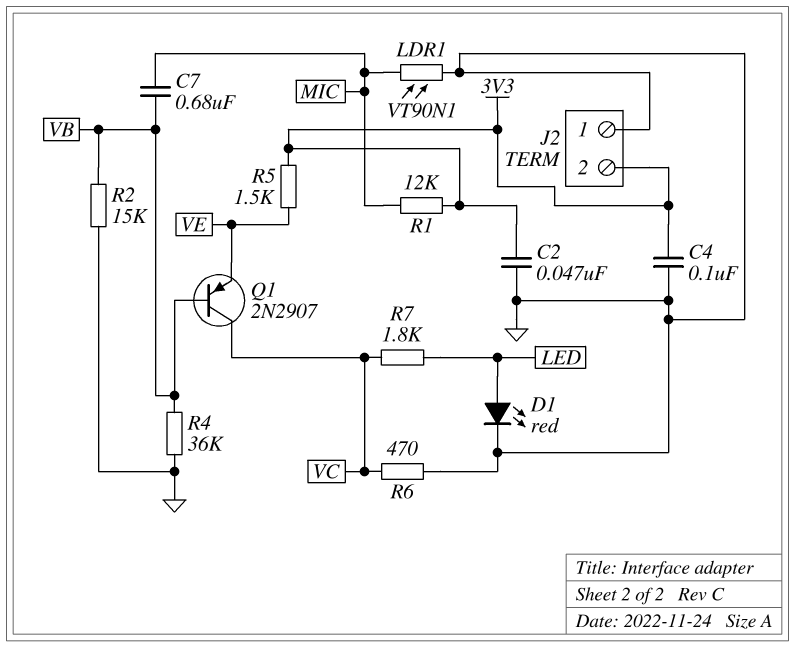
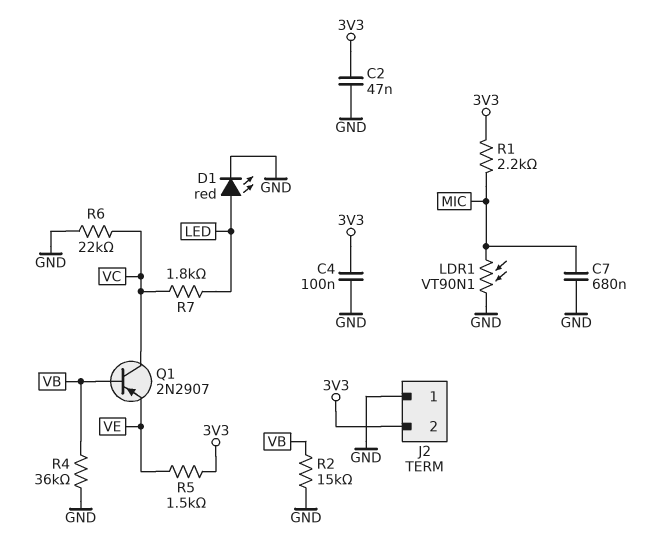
C7: 680nF (MIC, VB) -> 680nF (GND, MIC)
R1: 12k (3V3, MIC) -> 2.2k (3V3, MIC)
R6: 470 (GND, VC) -> 22k (GND, VC)

